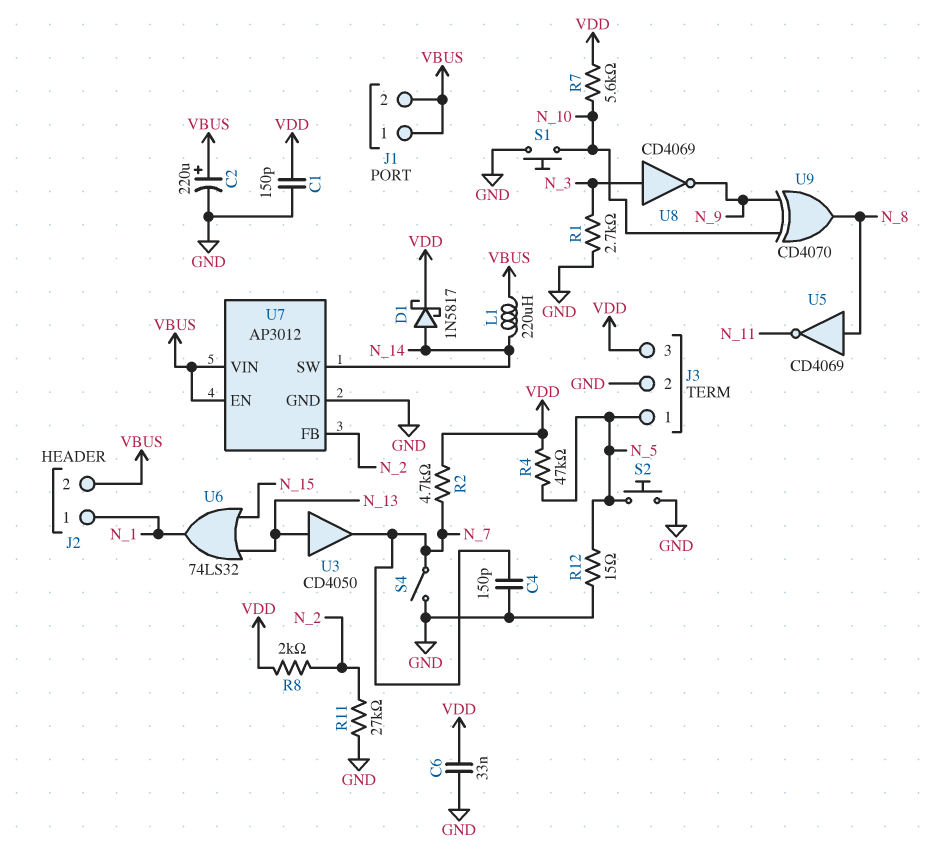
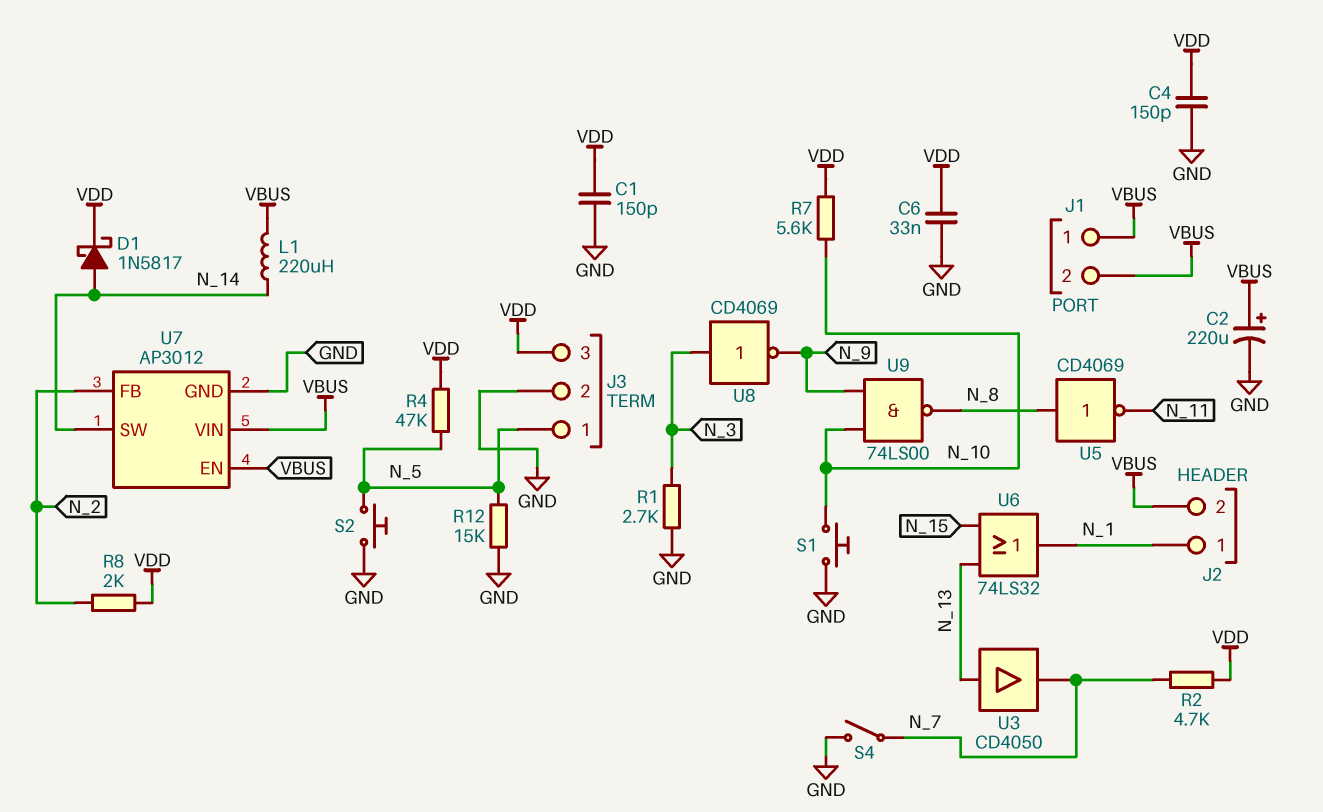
C4: 150pF (GND, N_7) -> 150pF (GND, VDD)
R11: 27k (GND, N_2) -> none
R12: 15 (GND, N_5) -> 15k (GND, N_5)
U9: XOR CD4070 (in N_9, in N_10, out N_8) -> NAND 74LS00 (in N_9, in N_10, out N_8)

